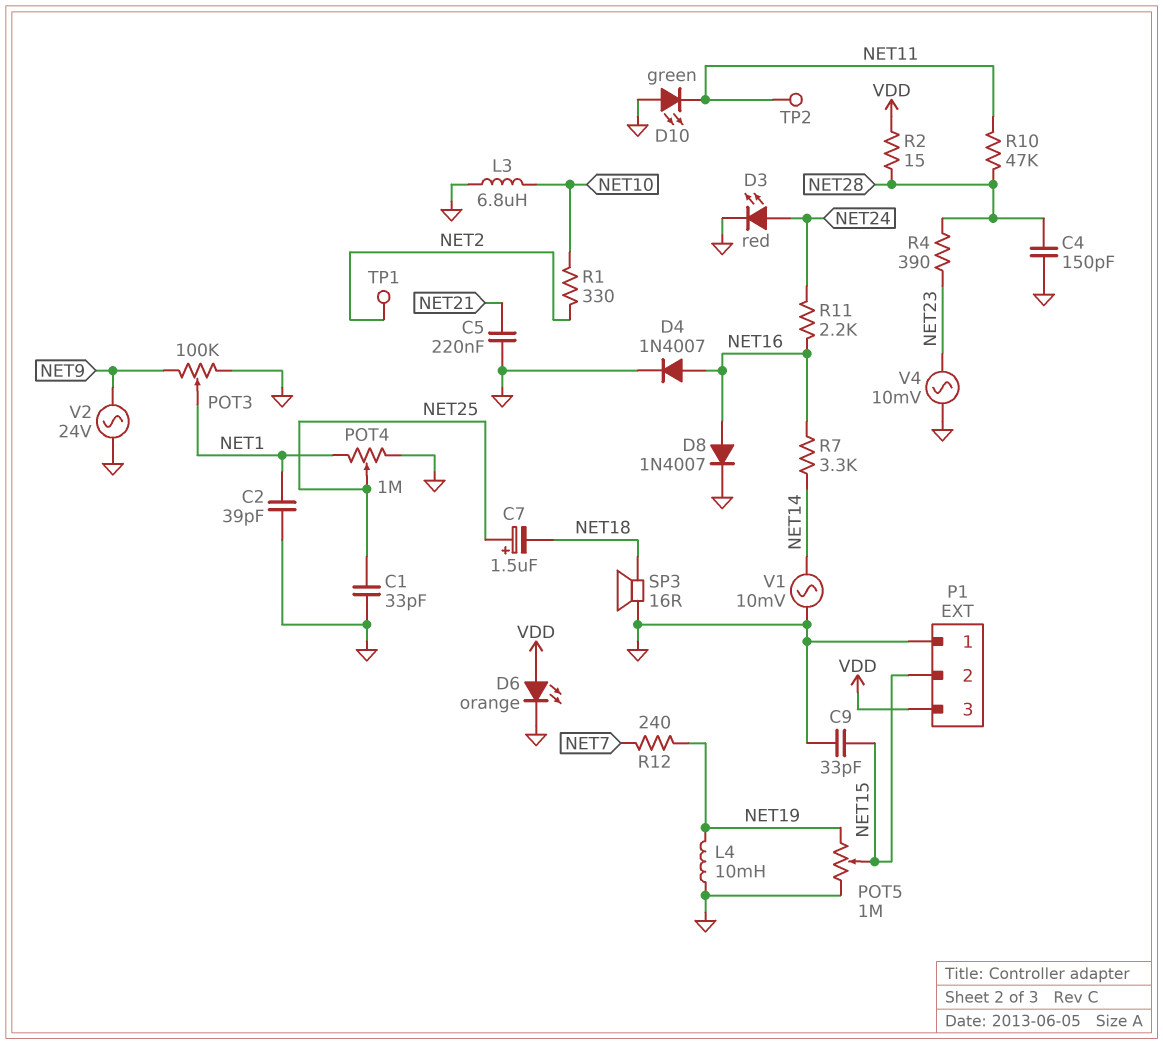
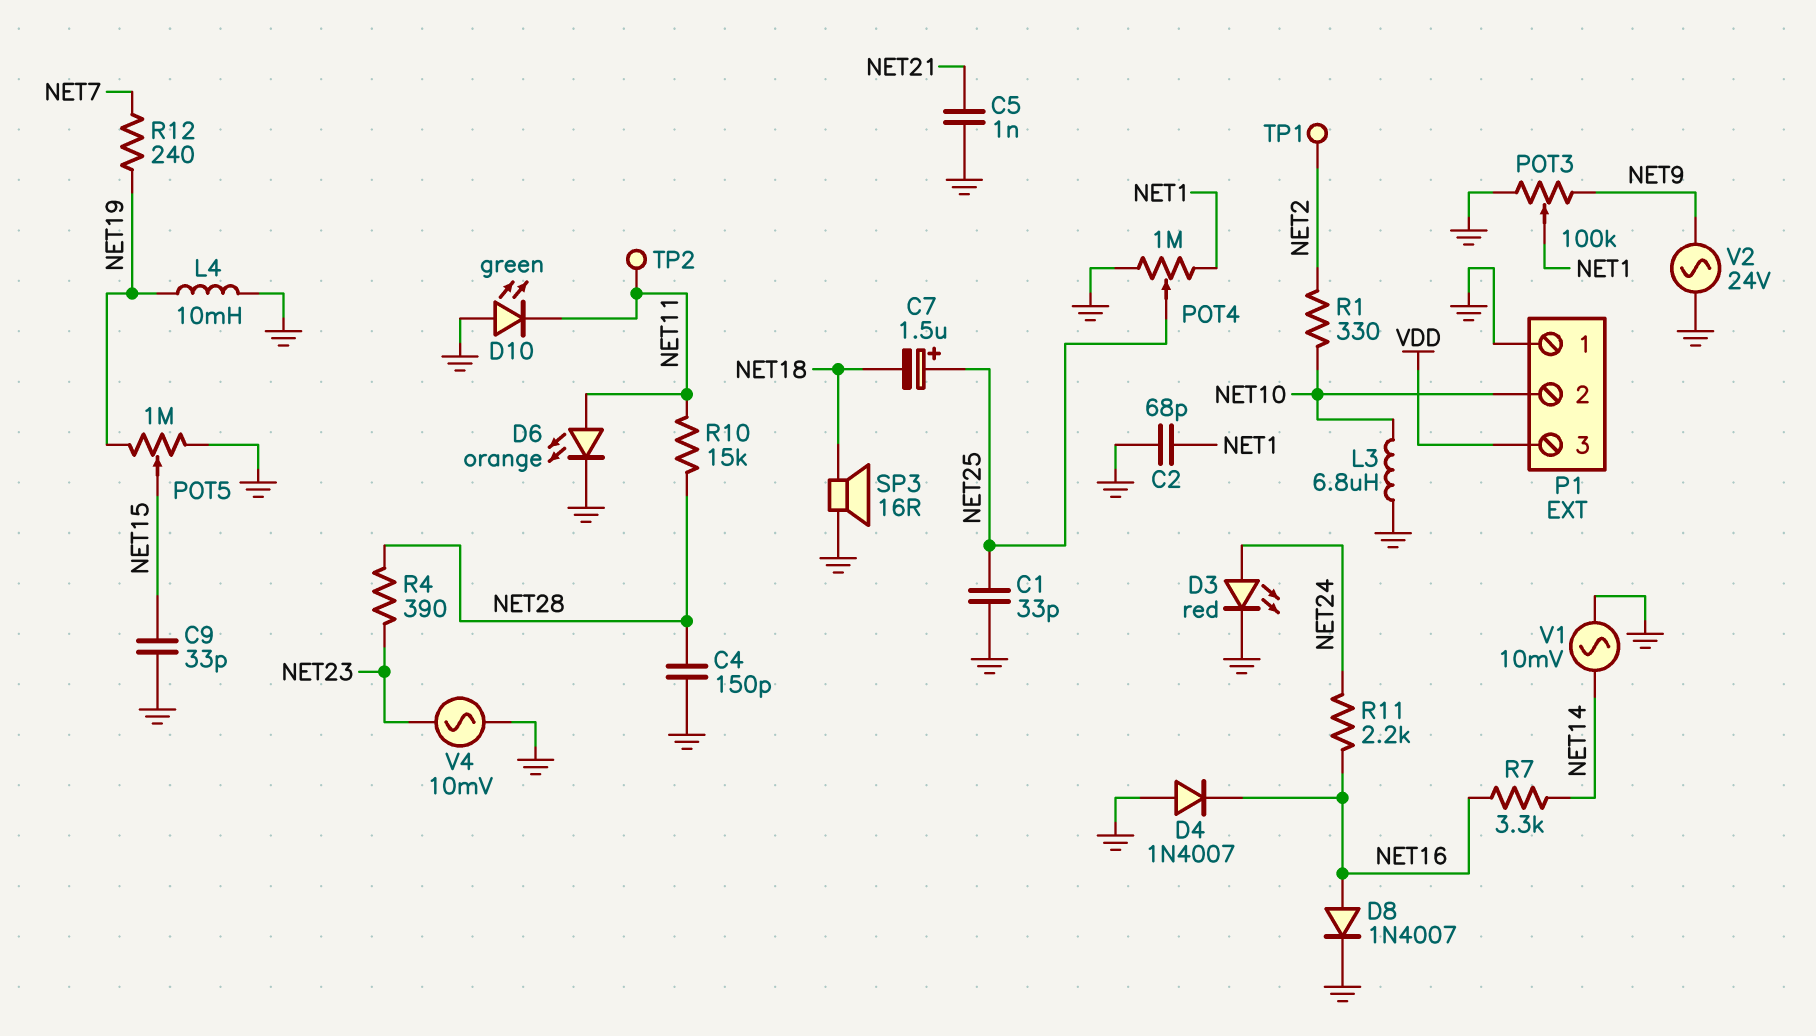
C2: 39pF (GND, NET1) -> 68pF (GND, NET1)
C5: 220nF (GND, NET21) -> 1nF (GND, NET21)
D4: diode 1N4007 (A NET16, K GND) -> diode 1N4007 (A GND, K NET16)
D6: LED orange (A VDD, K GND) -> LED orange (A NET11, K GND)
P1 pin 2: NET15 -> NET10
R2: 15 (NET28, VDD) -> none
R10: 47k (NET11, NET28) -> 15k (NET11, NET28)

